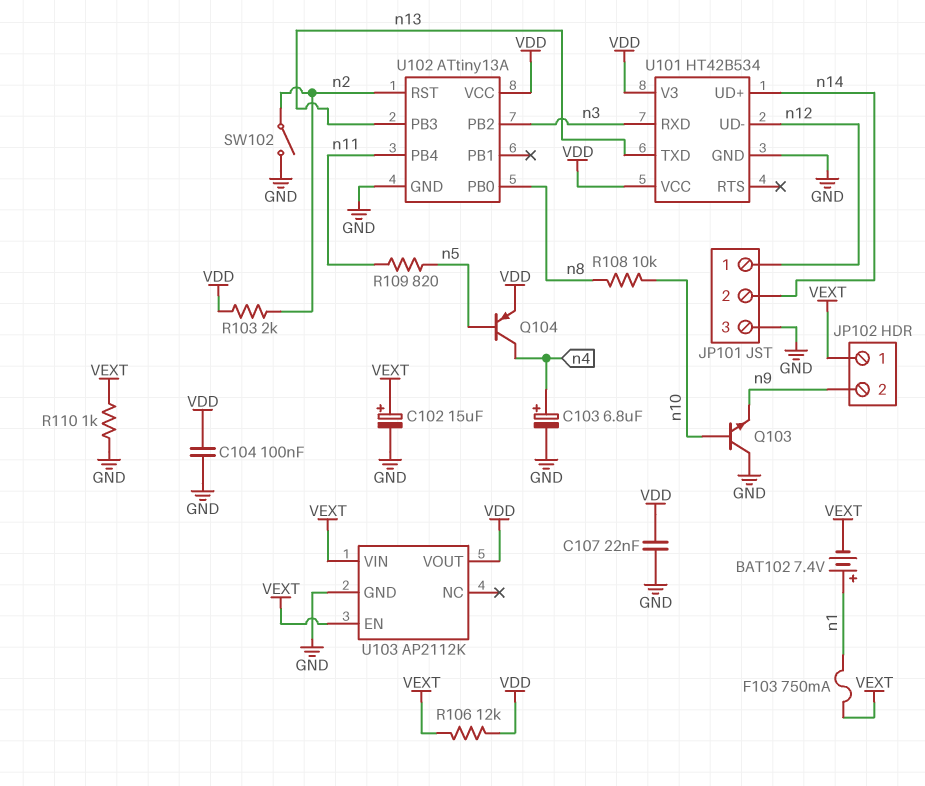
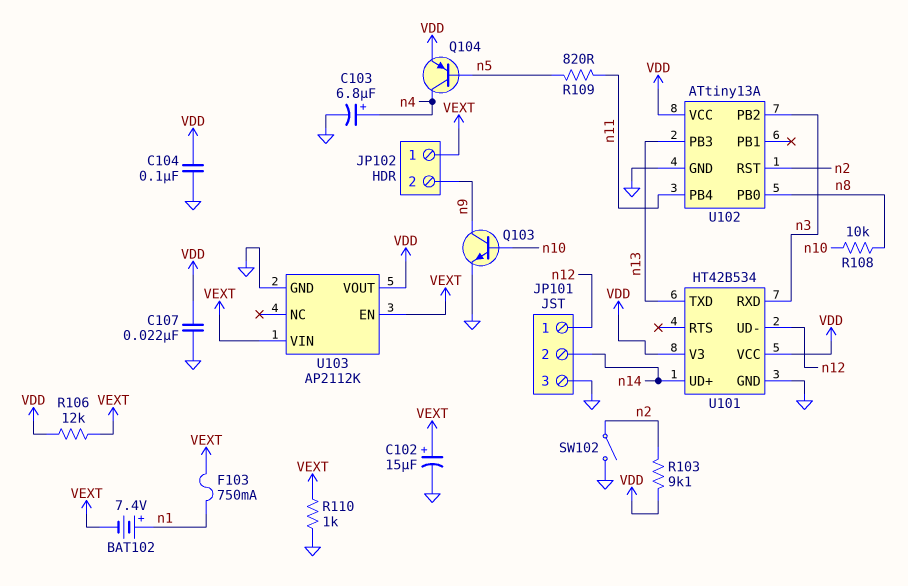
Q103: NPN (B n10, C GND, E n9) -> NPN (B n10, C n9, E GND)
R103: 2k (VDD, n2) -> 9.1k (VDD, n2)

